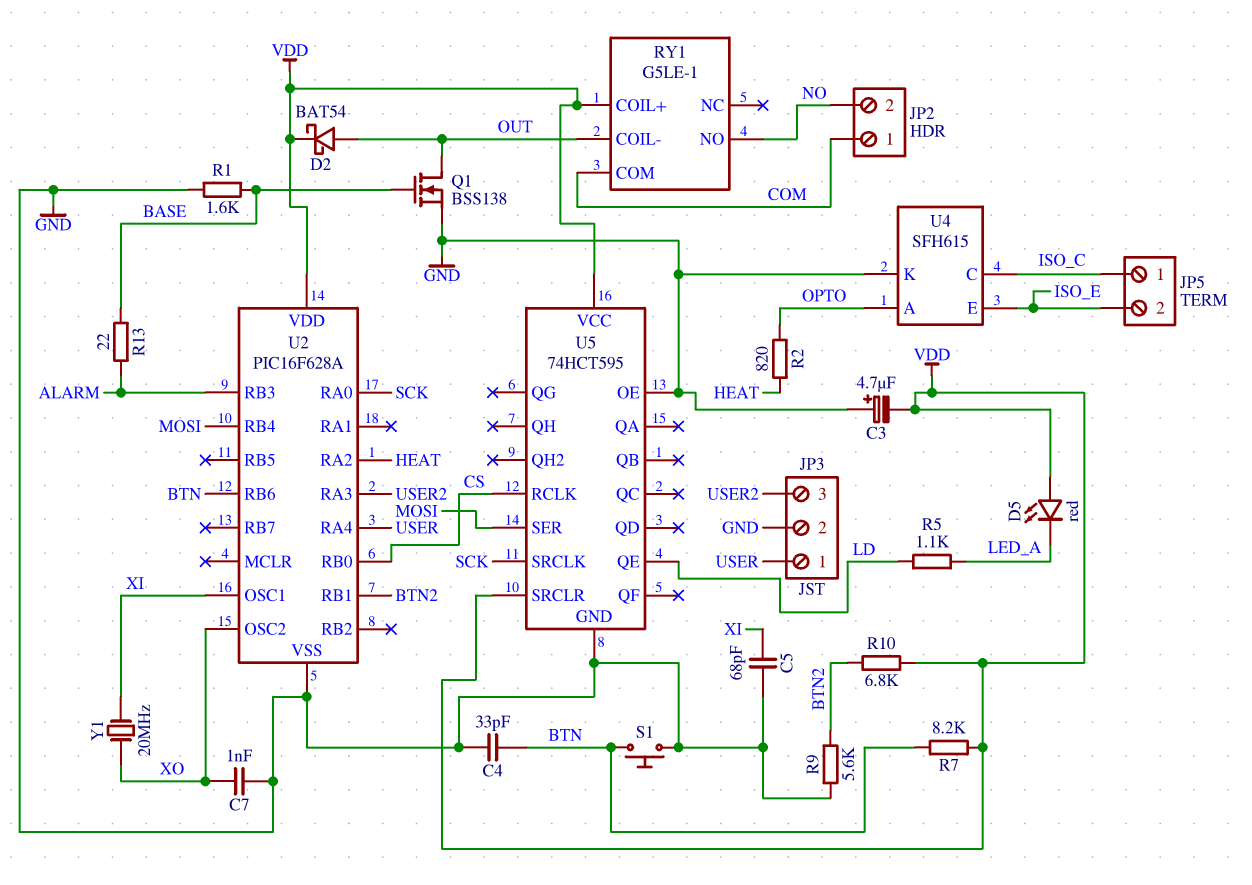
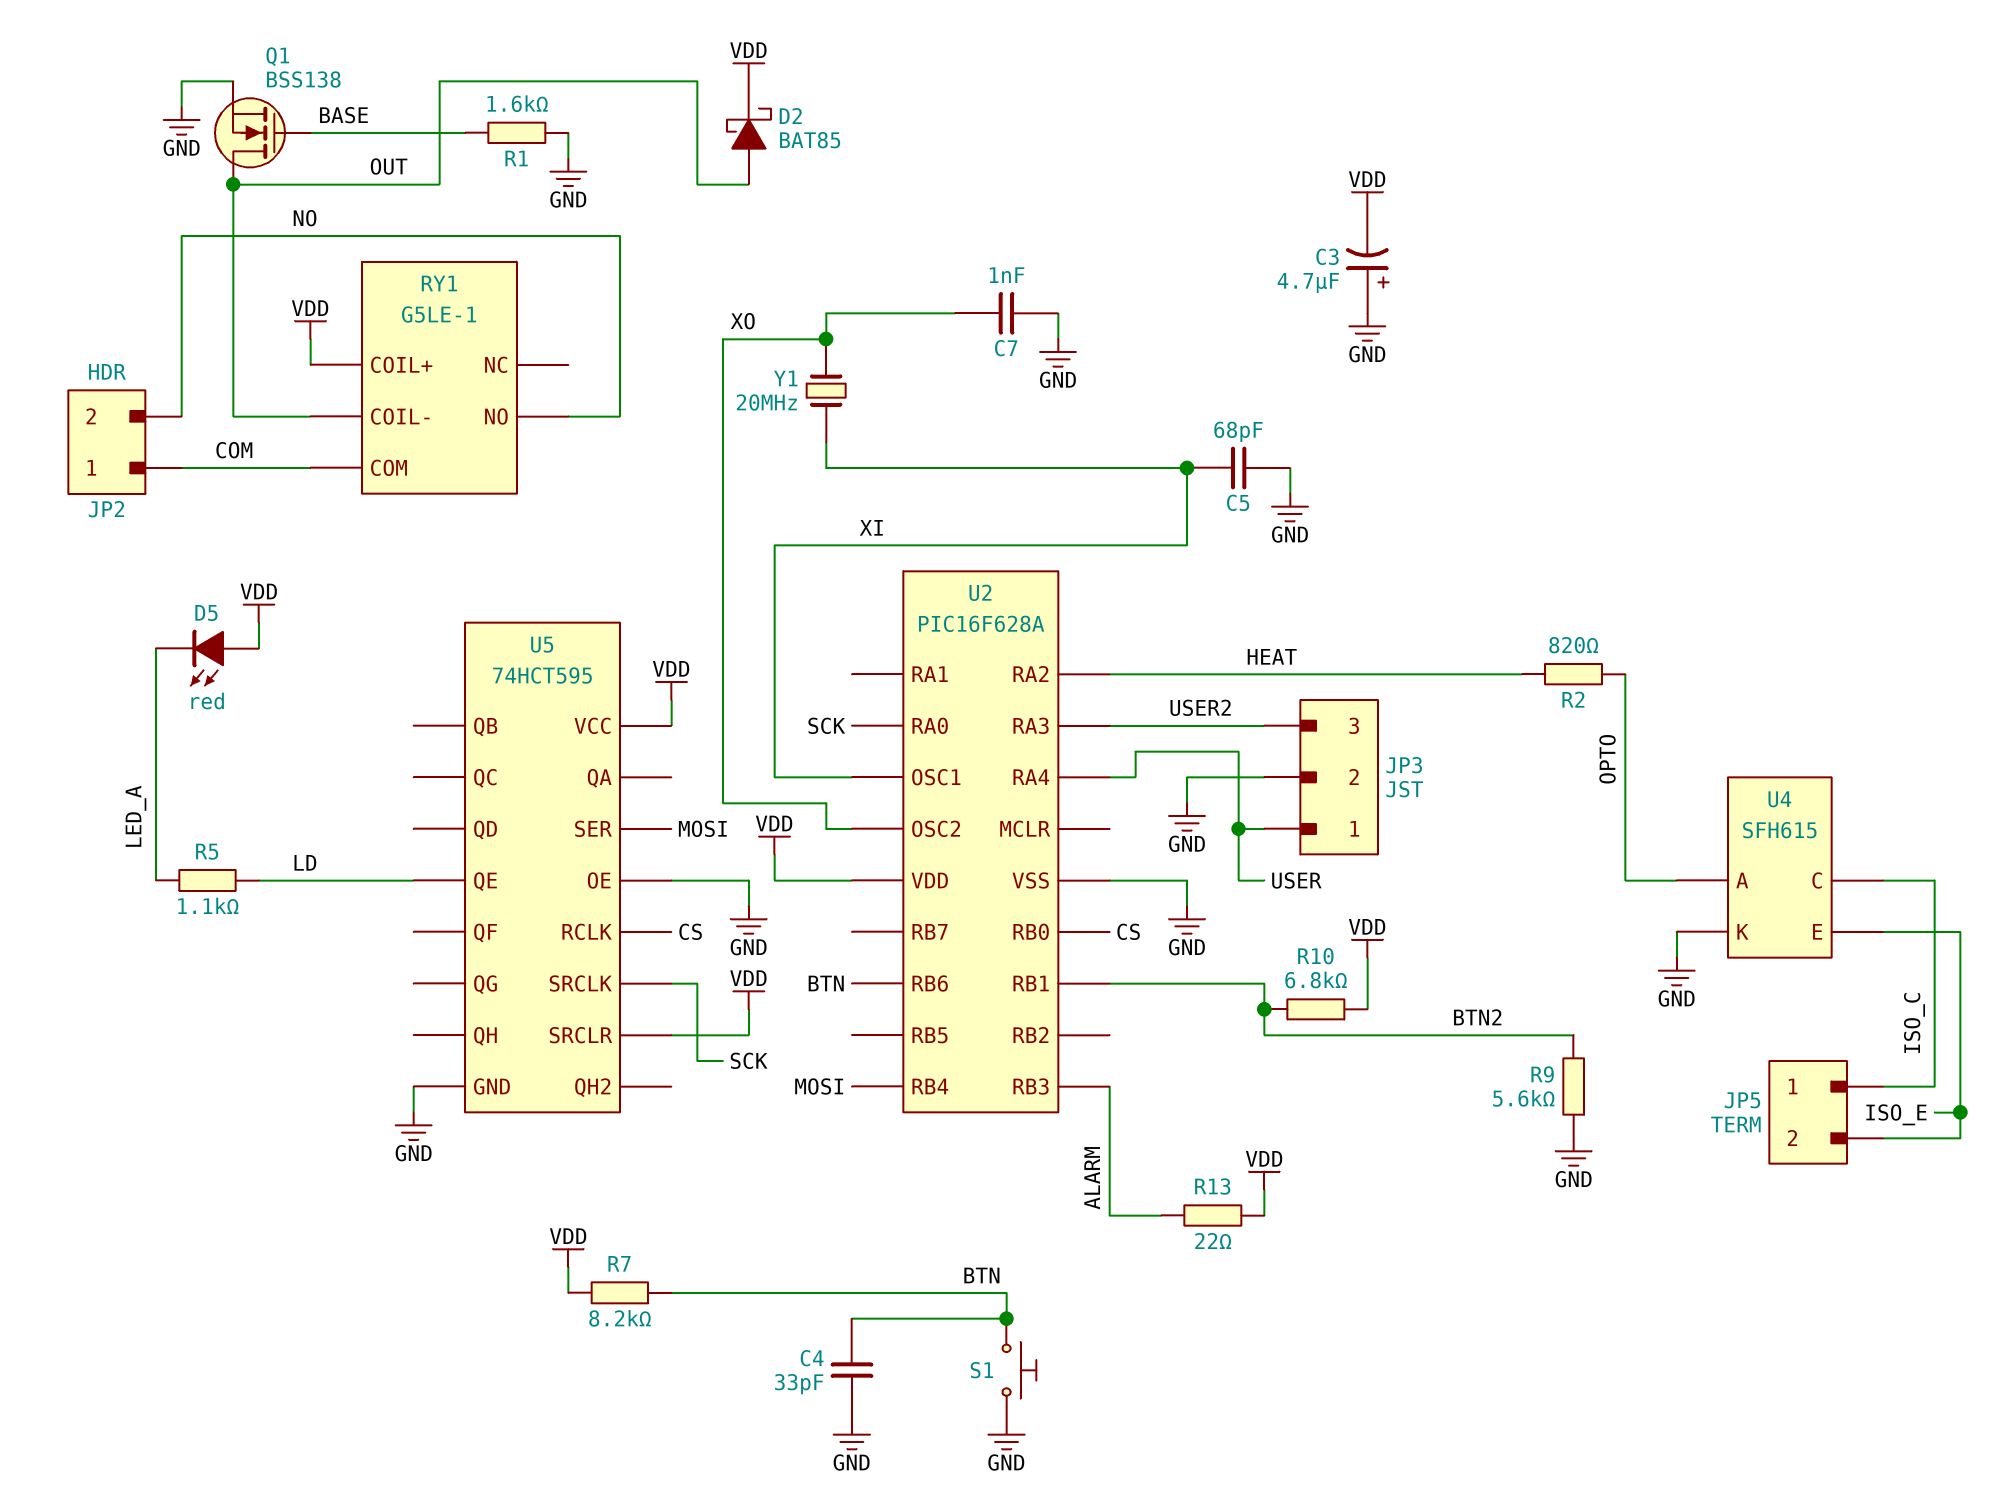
D2: schottky BAT54 (A OUT, K VDD) -> schottky BAT85 (A OUT, K VDD)
R13: 22 (ALARM, BASE) -> 22 (ALARM, VDD)

